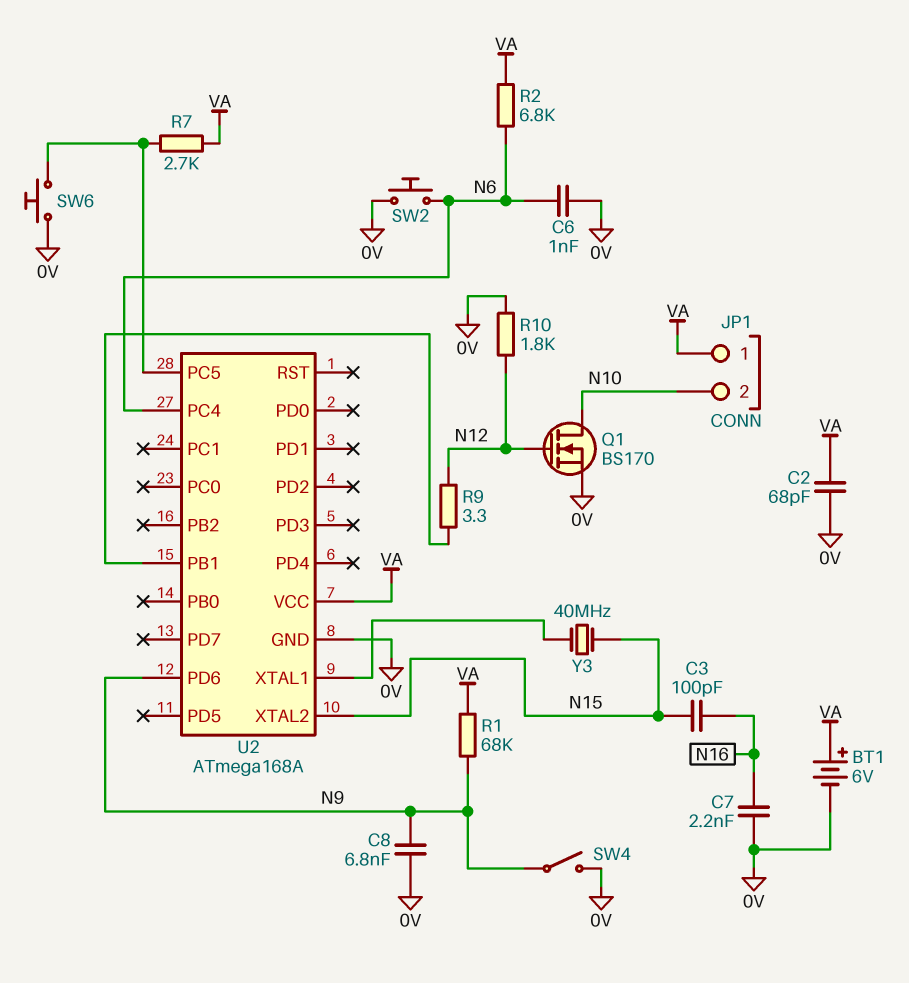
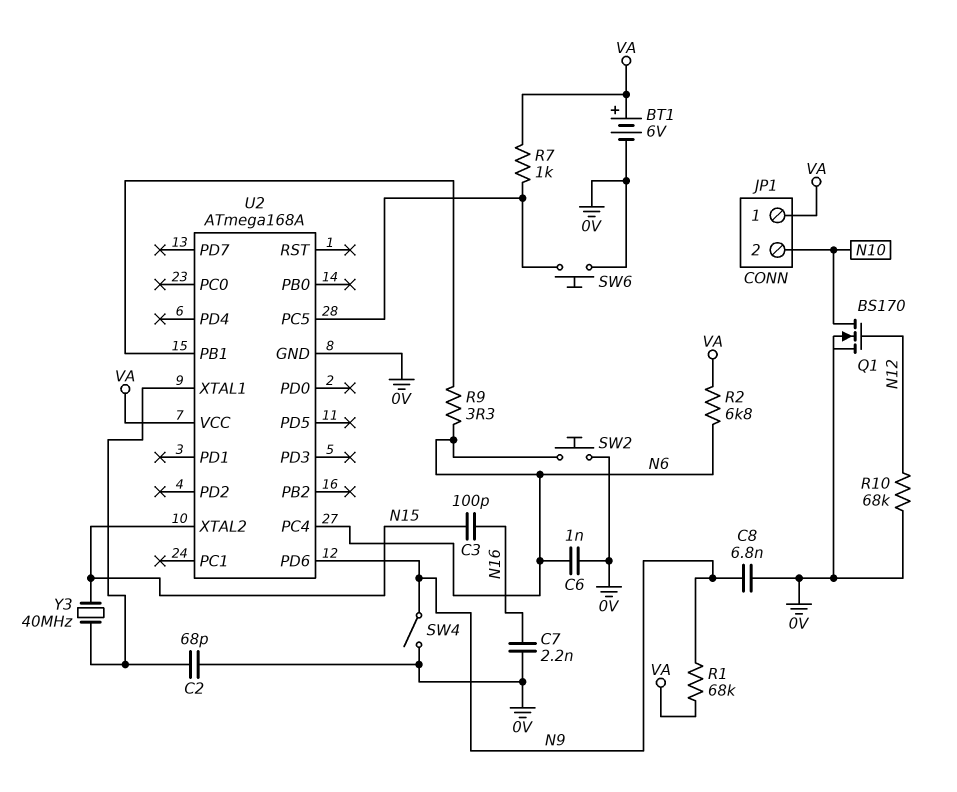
C2: 68pF (0V, VA) -> 68pF (0V, U2/XTAL1)
R7: 2.7k (U2/PC5, VA) -> 1k (U2/PC5, VA)
R9: 3.3 (N12, U2/PB1) -> 3.3 (N6, U2/PB1)
R10: 1.8k (0V, N12) -> 68k (0V, N12)

